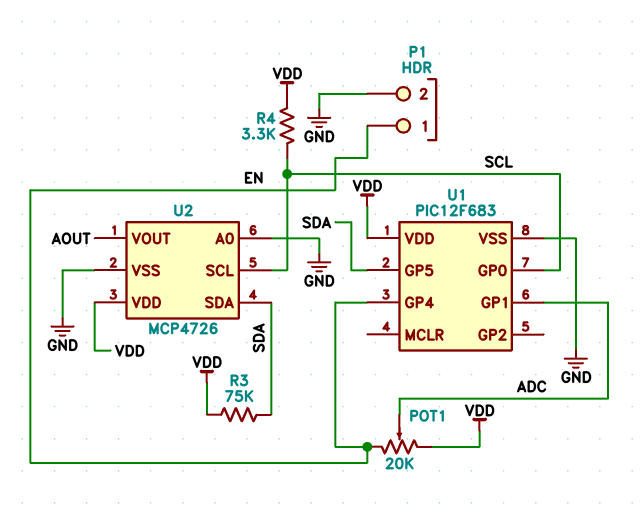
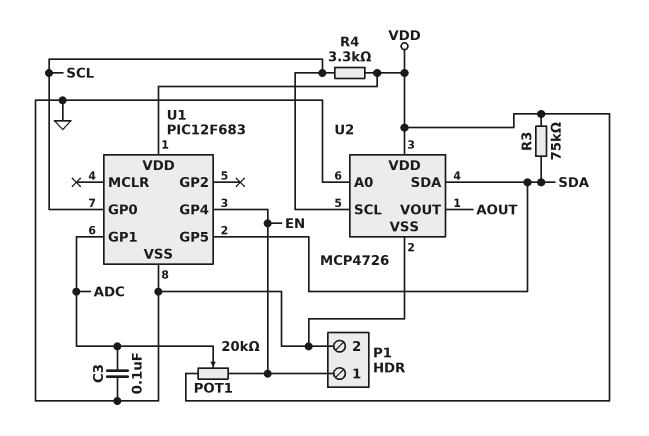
C3: none -> 100nF (ADC, GND)

